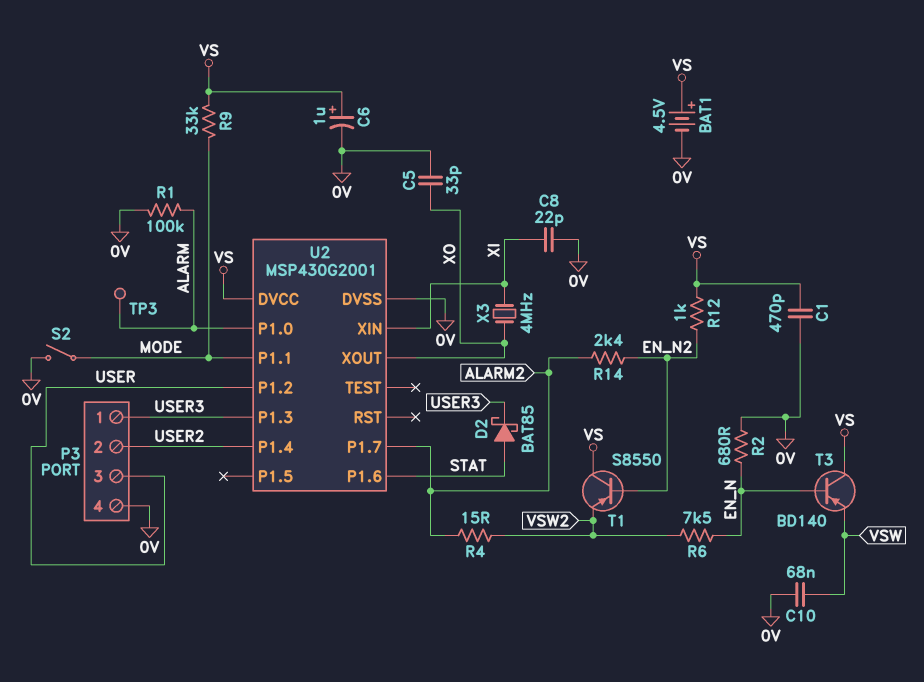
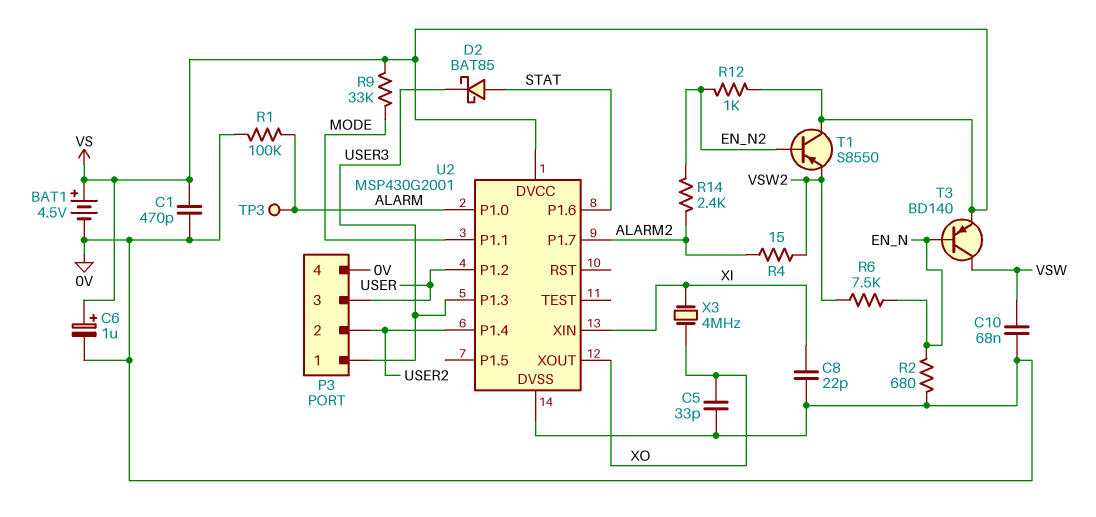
S2: switch (0V, MODE) -> none
T3: PNP BD140 (B EN_N, C VS, E VSW) -> PNP BD140 (B EN_N, C VSW, E VS)

